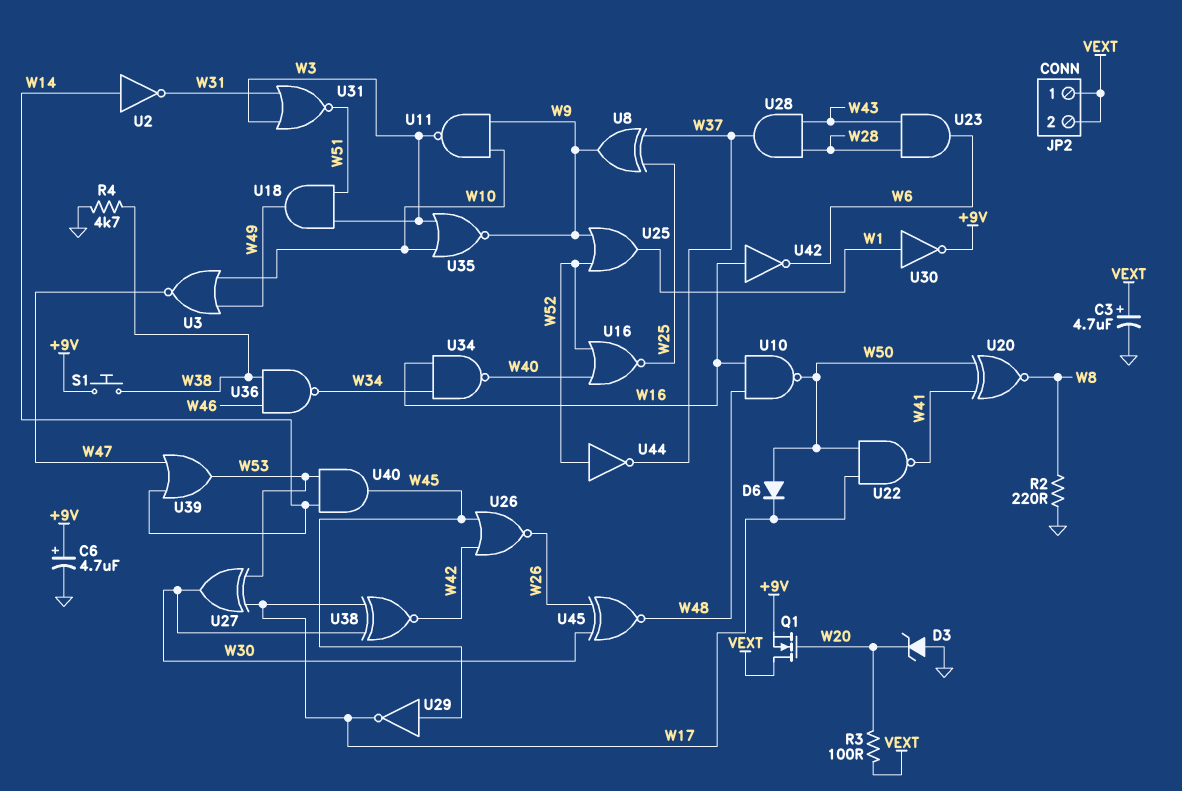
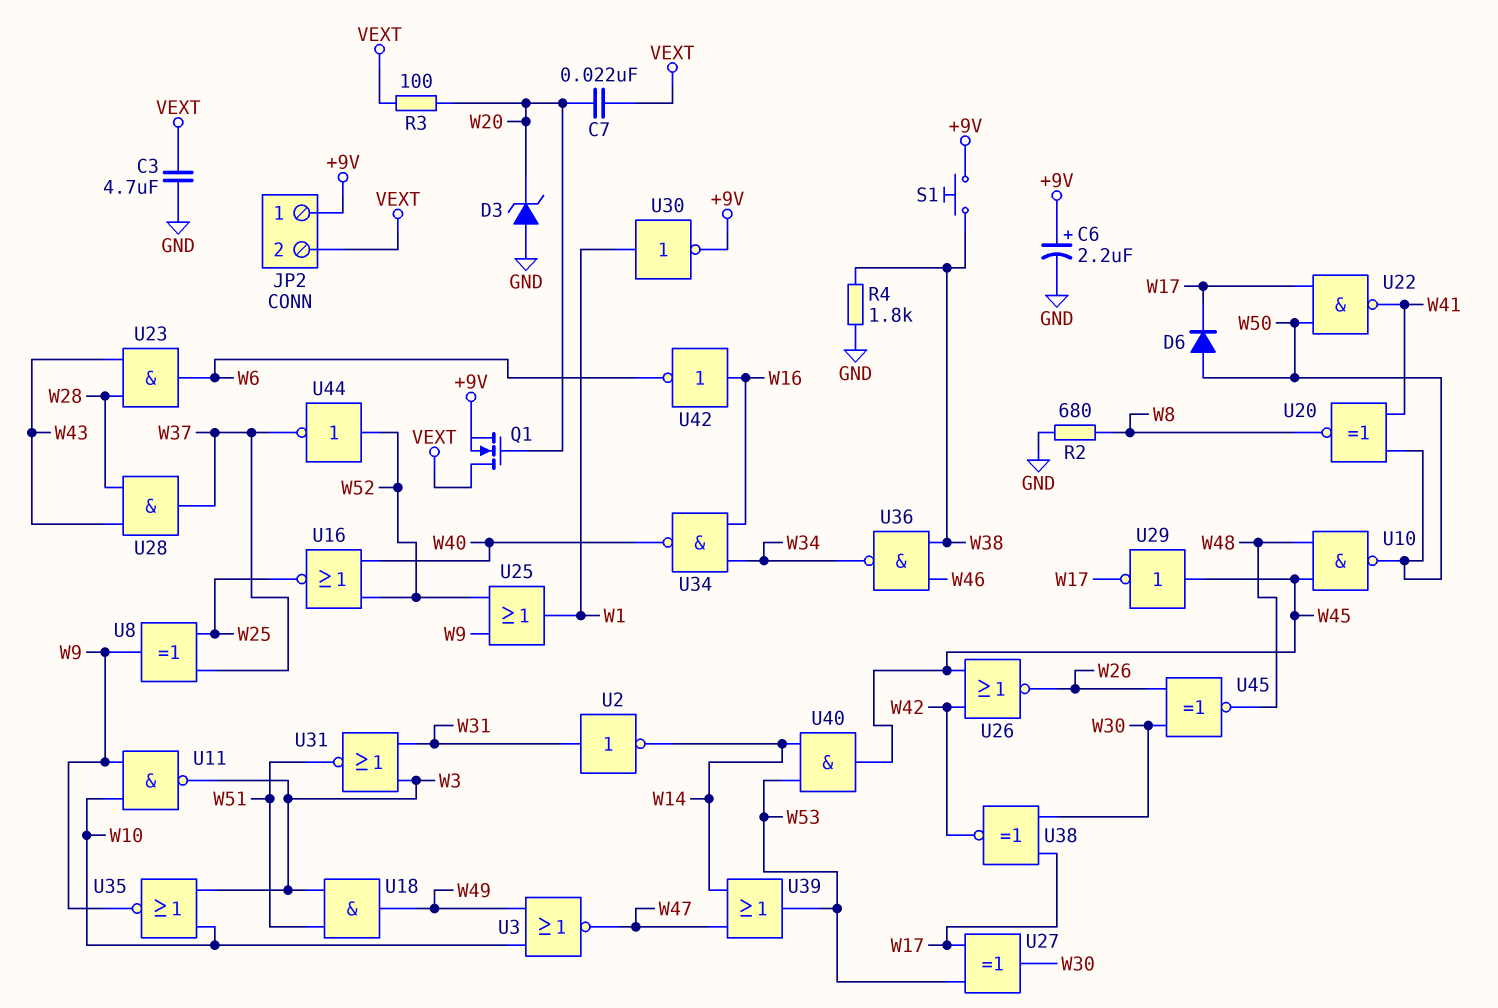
C3: 4.7uF (plus VEXT, minus GND) -> 4.7uF (GND, VEXT)
C6: 4.7uF (plus +9V, minus GND) -> 2.2uF (plus +9V, minus GND)
C7: none -> 22nF (VEXT, W20)
JP2 pin 1: VEXT -> +9V
R2: 220 (GND, W8) -> 680 (GND, W8)
R4: 4.7k (GND, W38) -> 1.8k (GND, W38)
U2: NOT (in W14, out W31) -> NOT (in W31, out W14)
U10: NAND (in W16, in W48, out W50) -> NAND (in W45, in W48, out W50)

